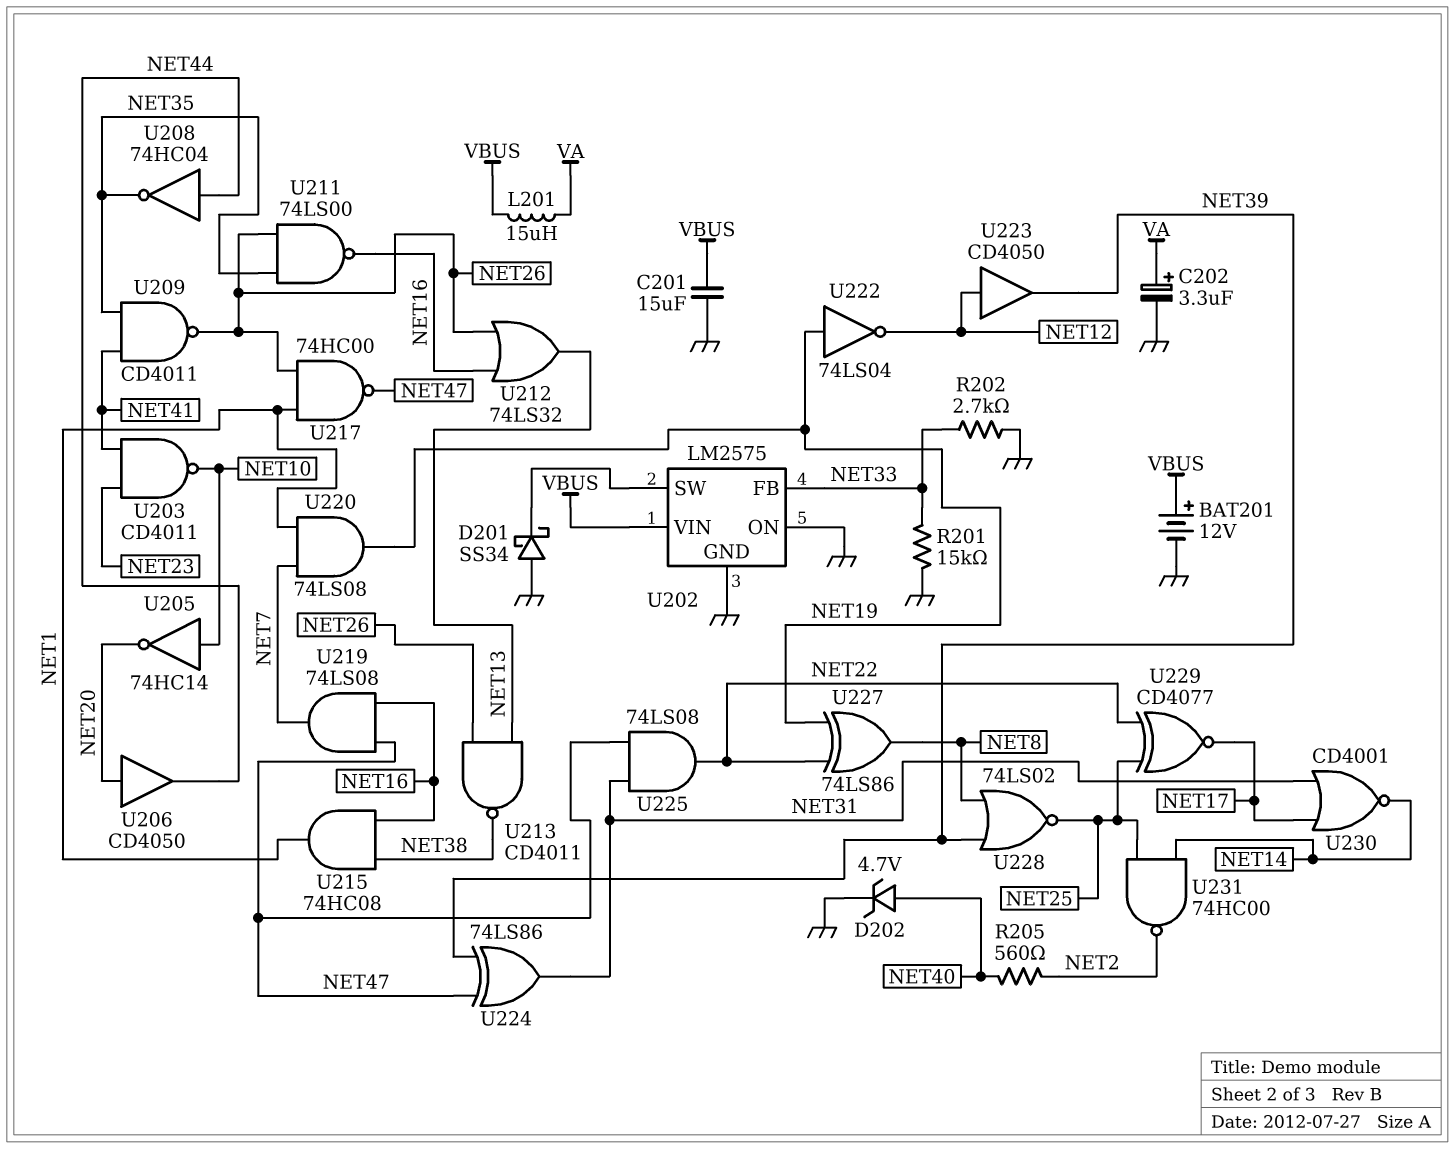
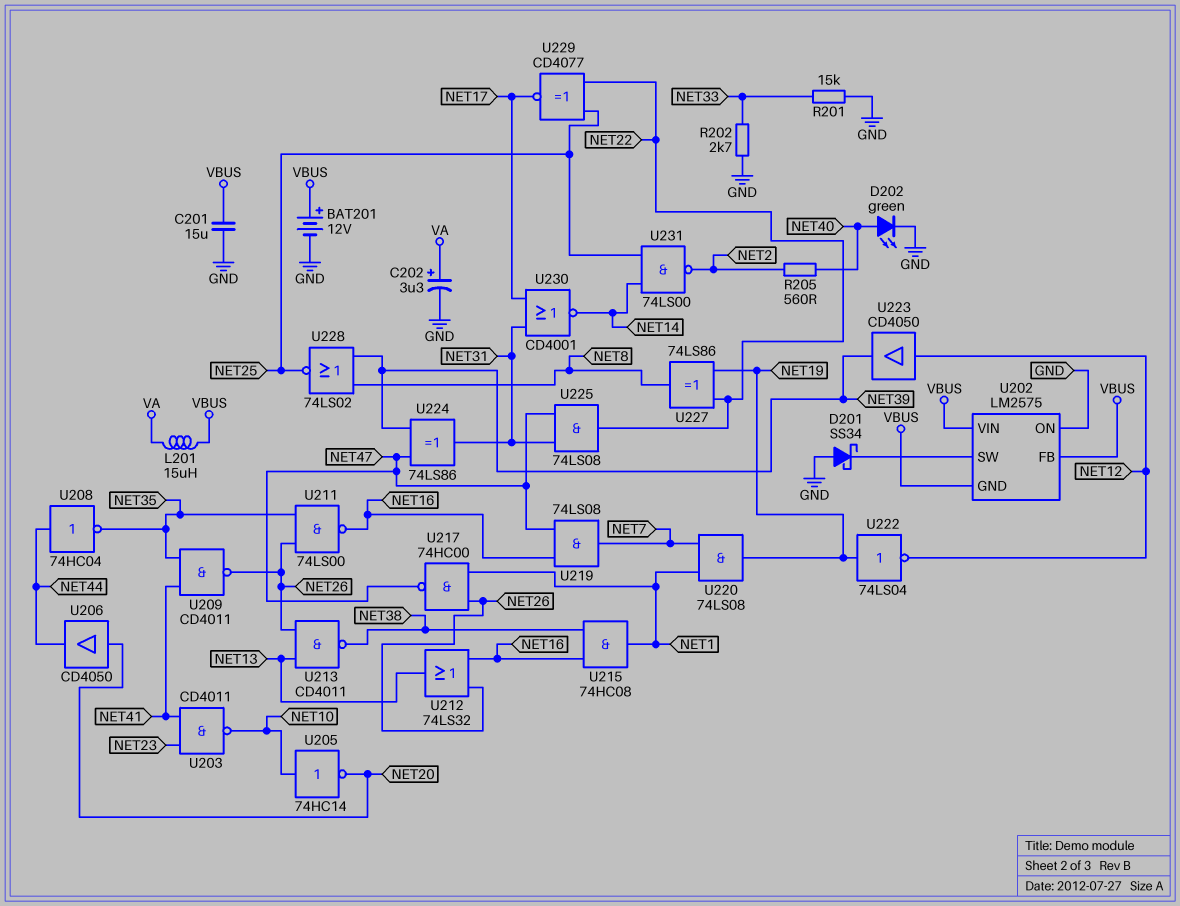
D202: zener 4.7V (A NET40, K GND) -> LED green (A NET40, K GND)
U202 pin FB: NET33 -> VBUS
U202 pin GND: GND -> VBUS
U231: NAND 74HC00 (in NET14, in NET25, out NET2) -> NAND 74LS00 (in NET14, in NET25, out NET2)

